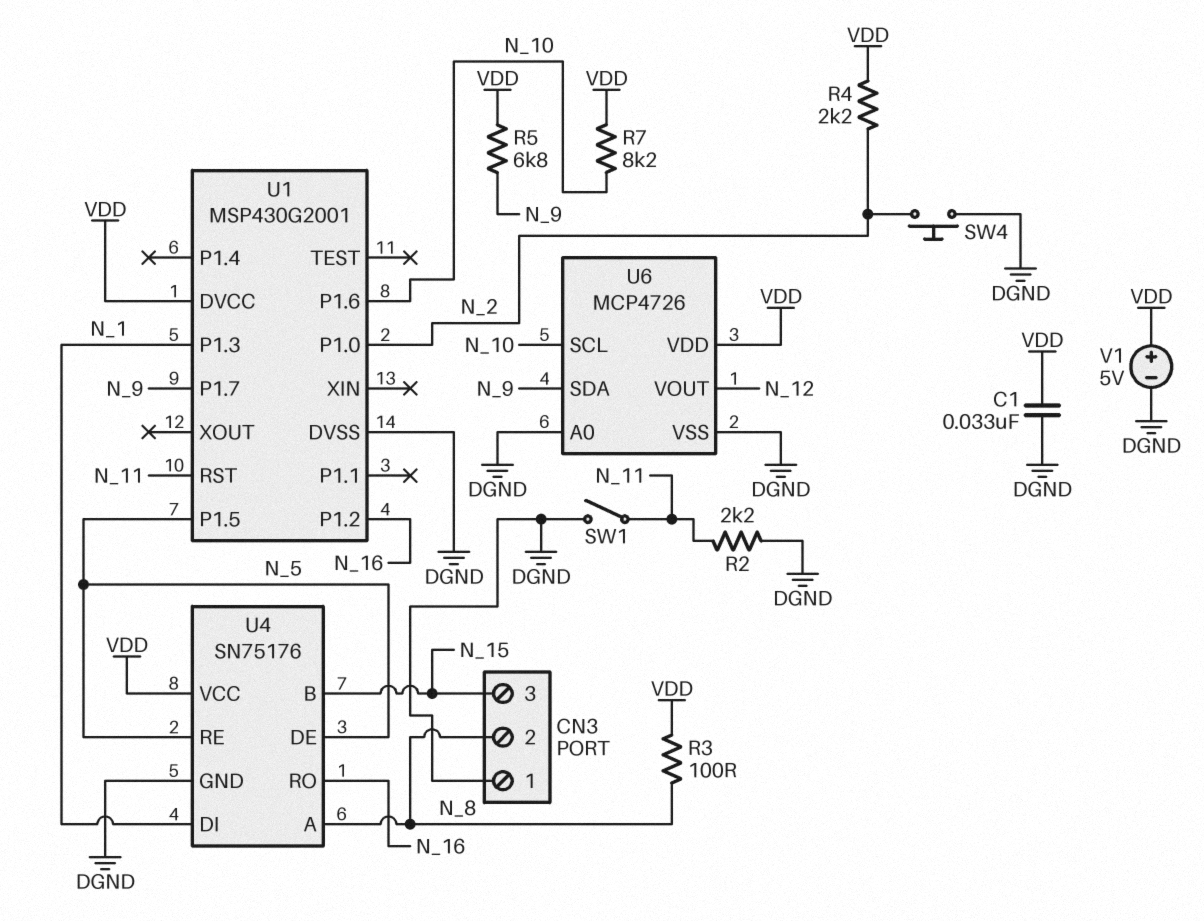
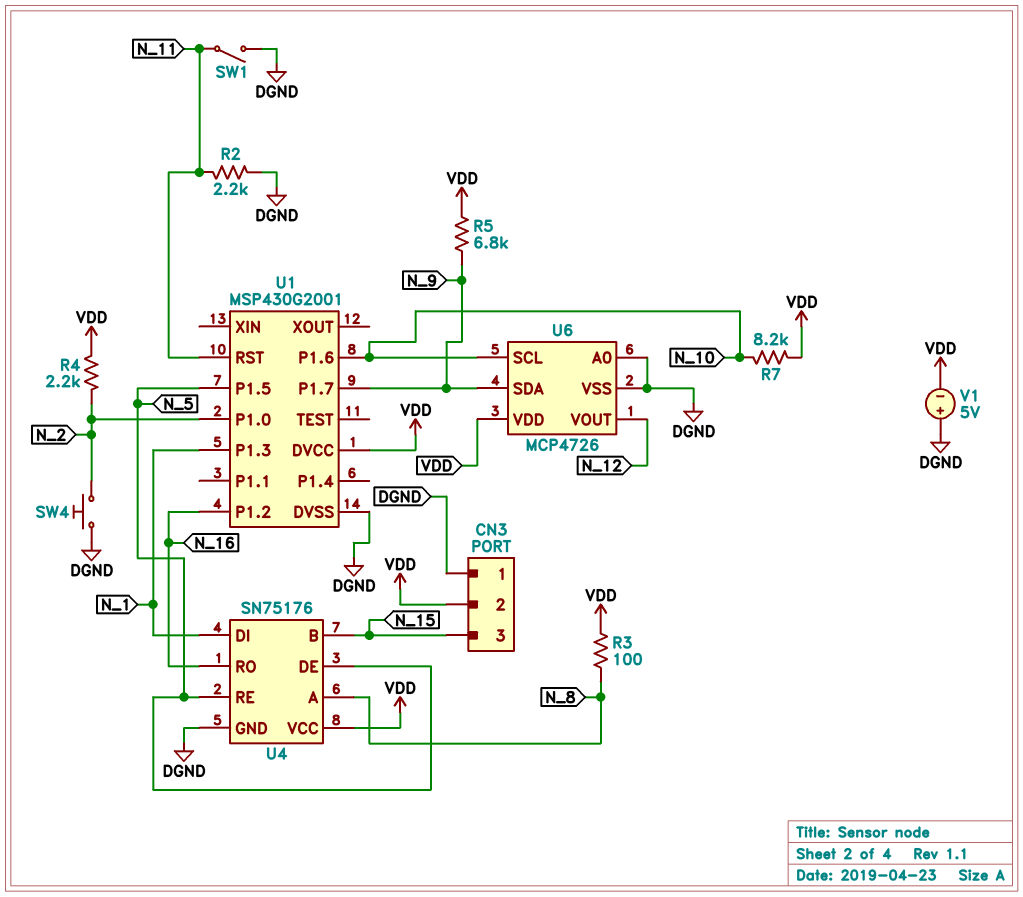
C1: 33nF (DGND, VDD) -> none
CN3 pin 2: N_8 -> VDD
V1: 5V (plus VDD, minus DGND) -> 5V (plus DGND, minus VDD)

